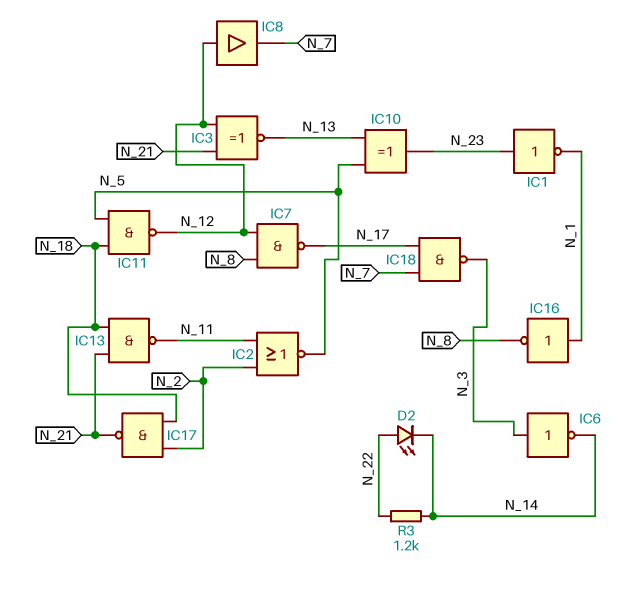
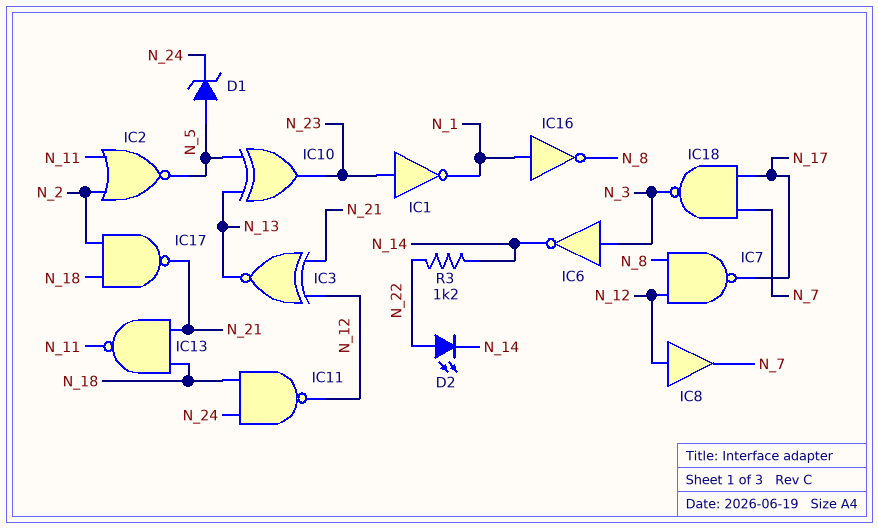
D1: none -> zener (A N_5, K N_24)
IC11: NAND (in N_5, in N_18, out N_12) -> NAND (in N_18, in N_24, out N_12)

